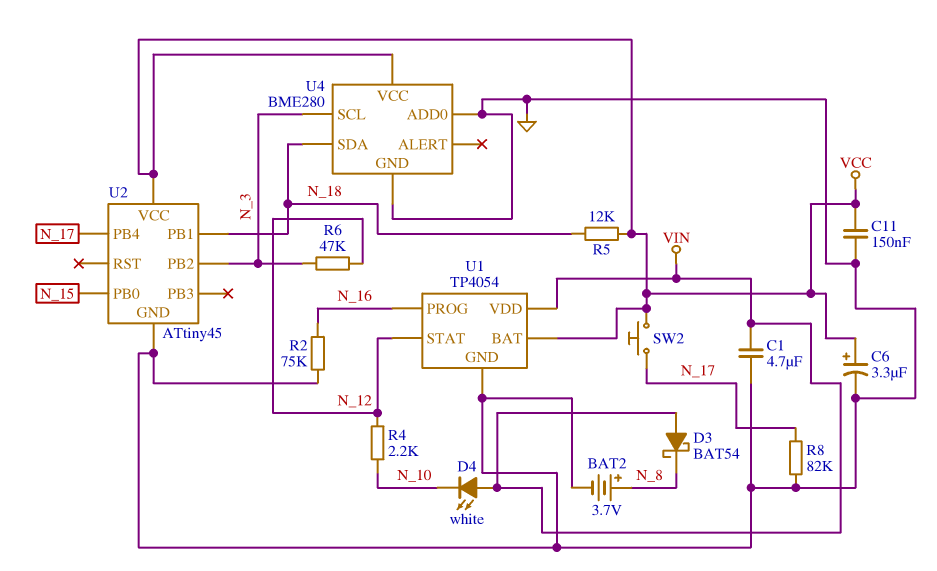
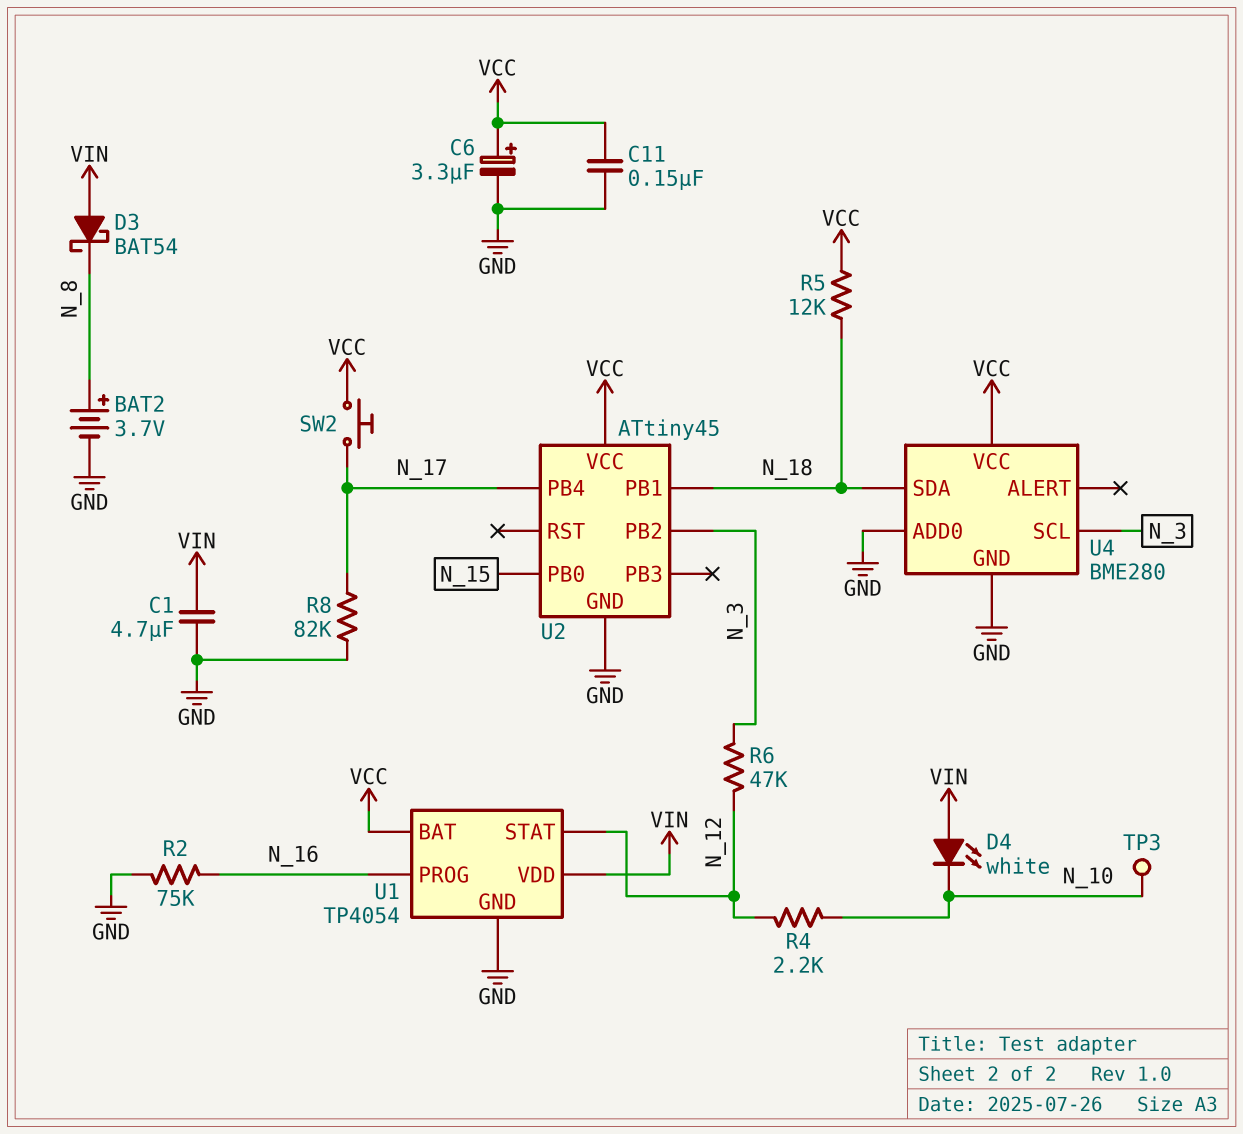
TP3: none -> test point (N_10)

